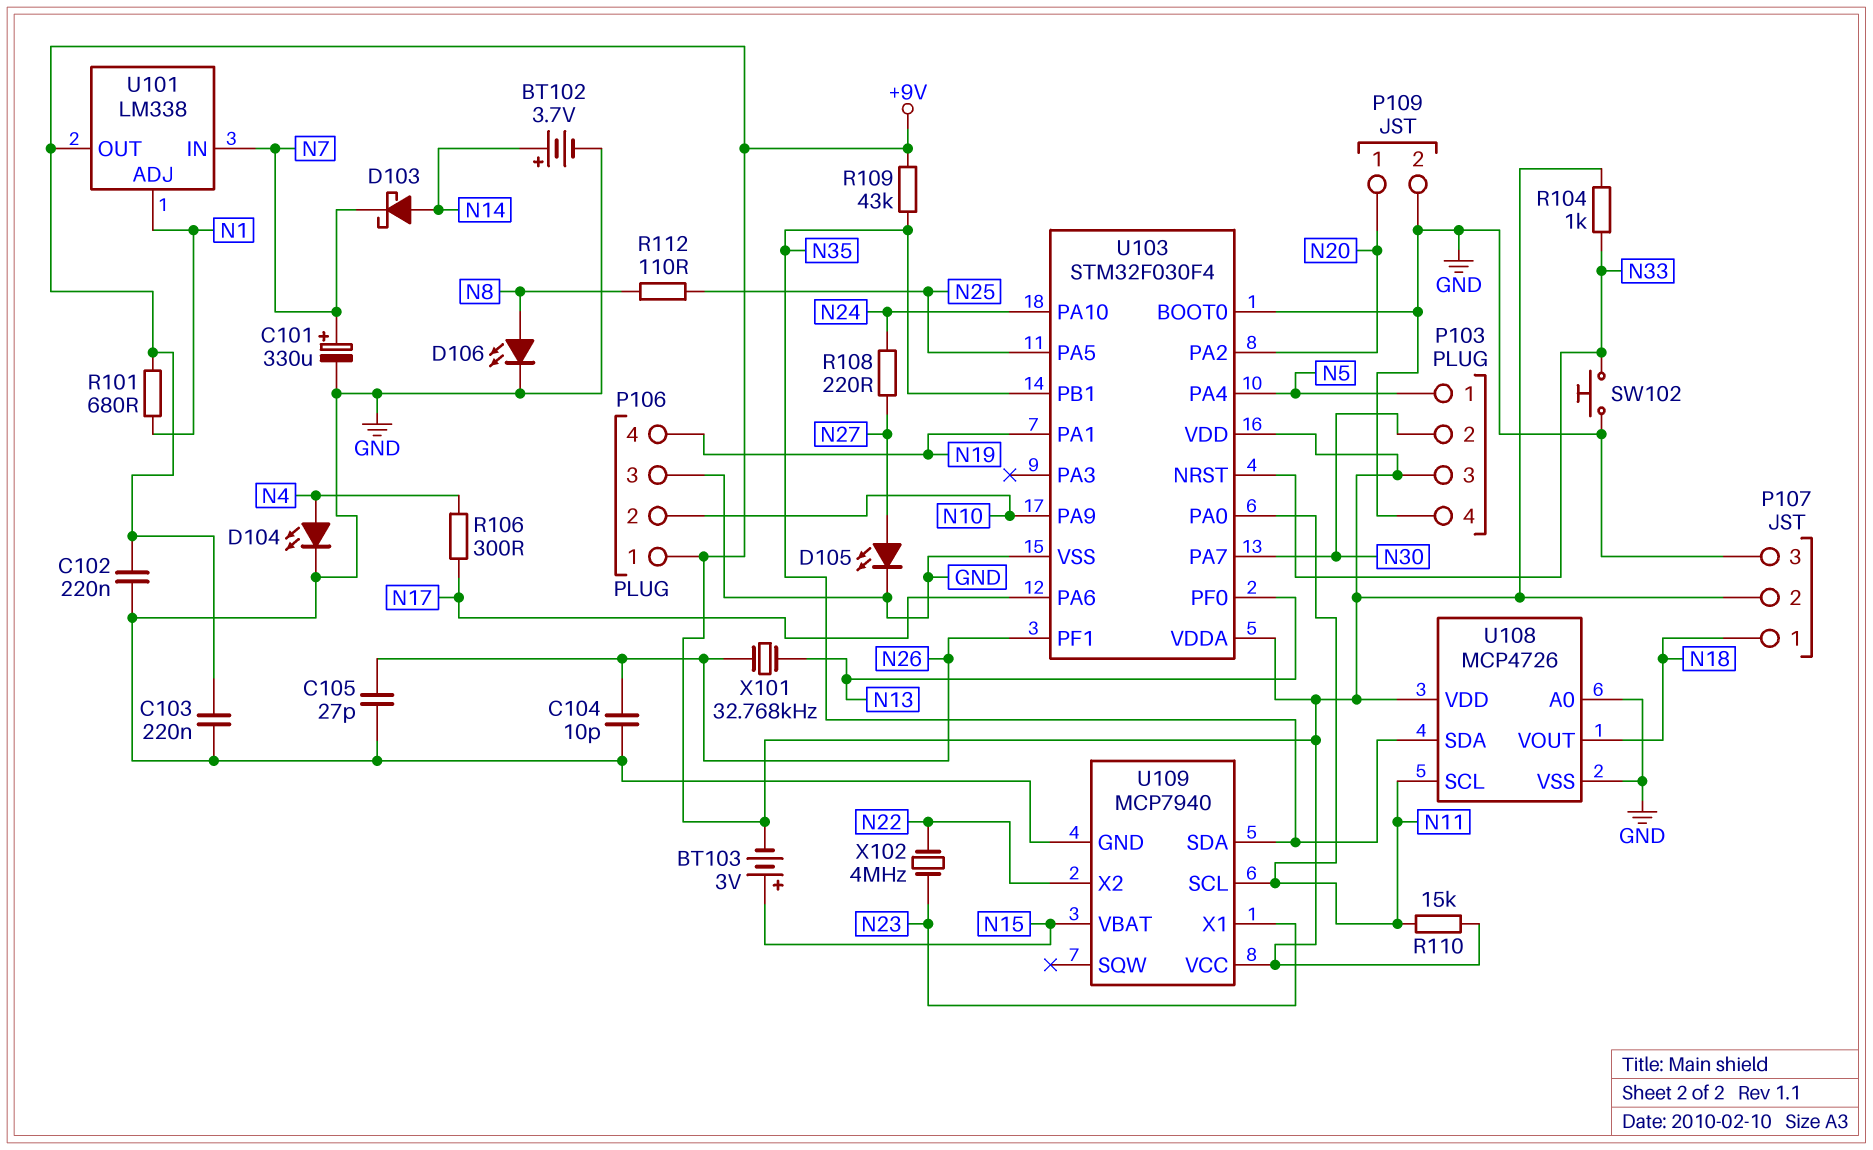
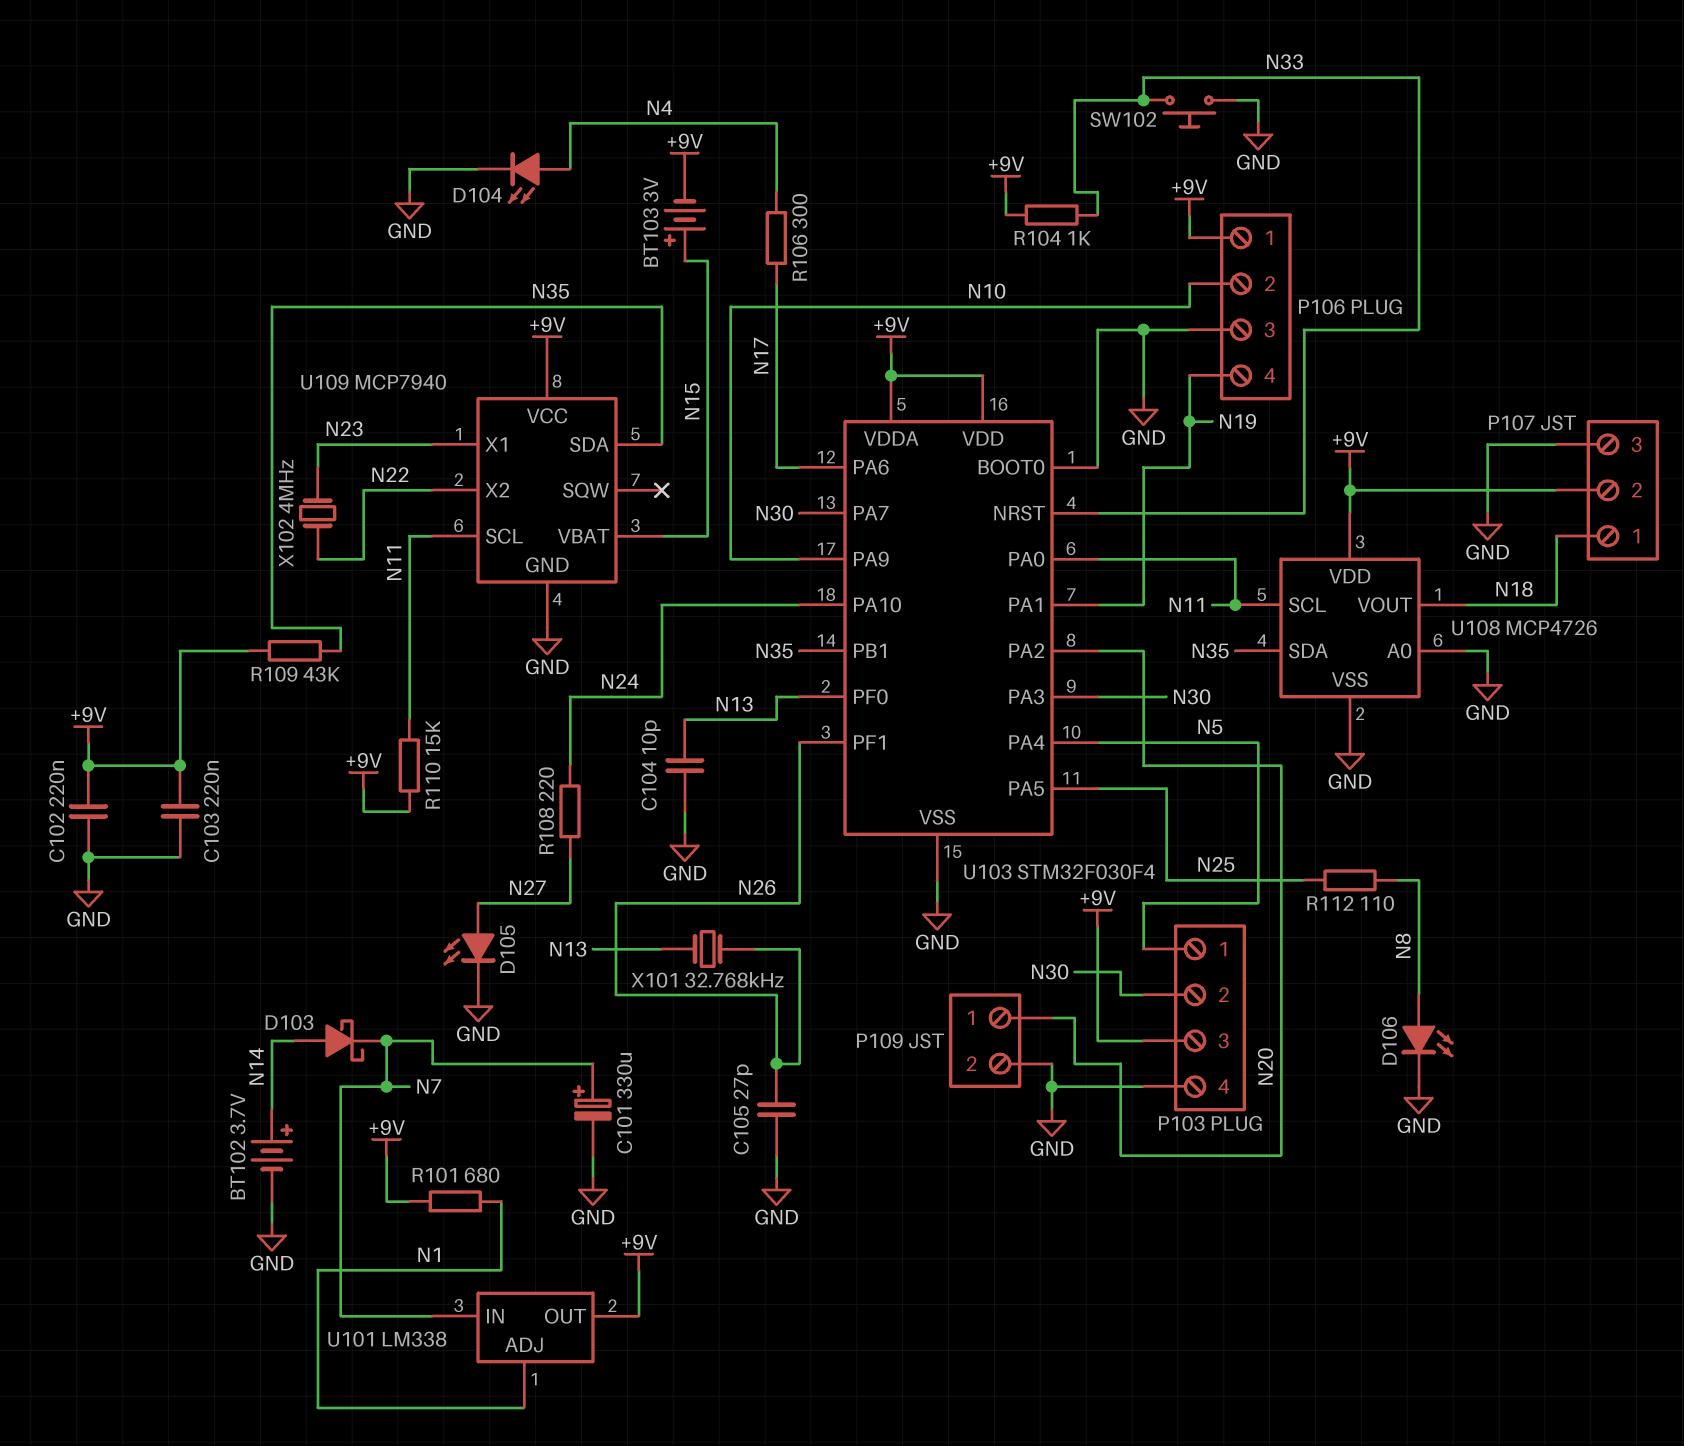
C104: 10pF (GND, N26) -> 10pF (GND, N13)
U103 pin PA3: none -> N30

